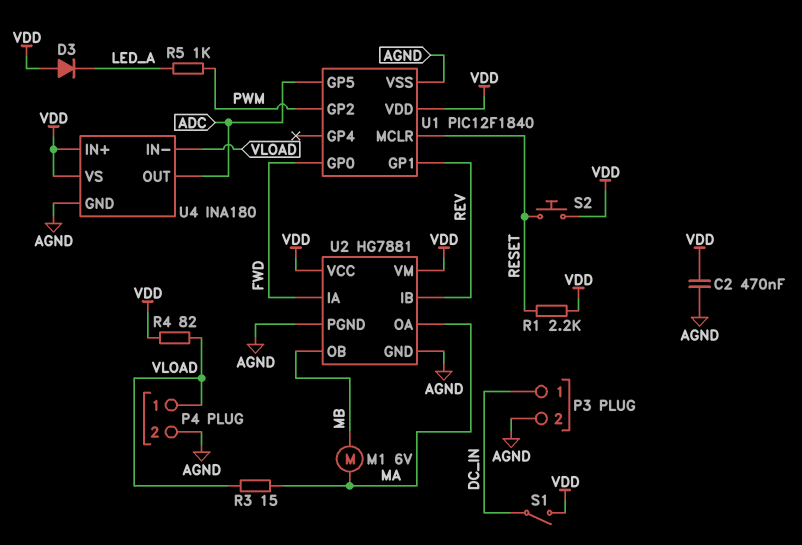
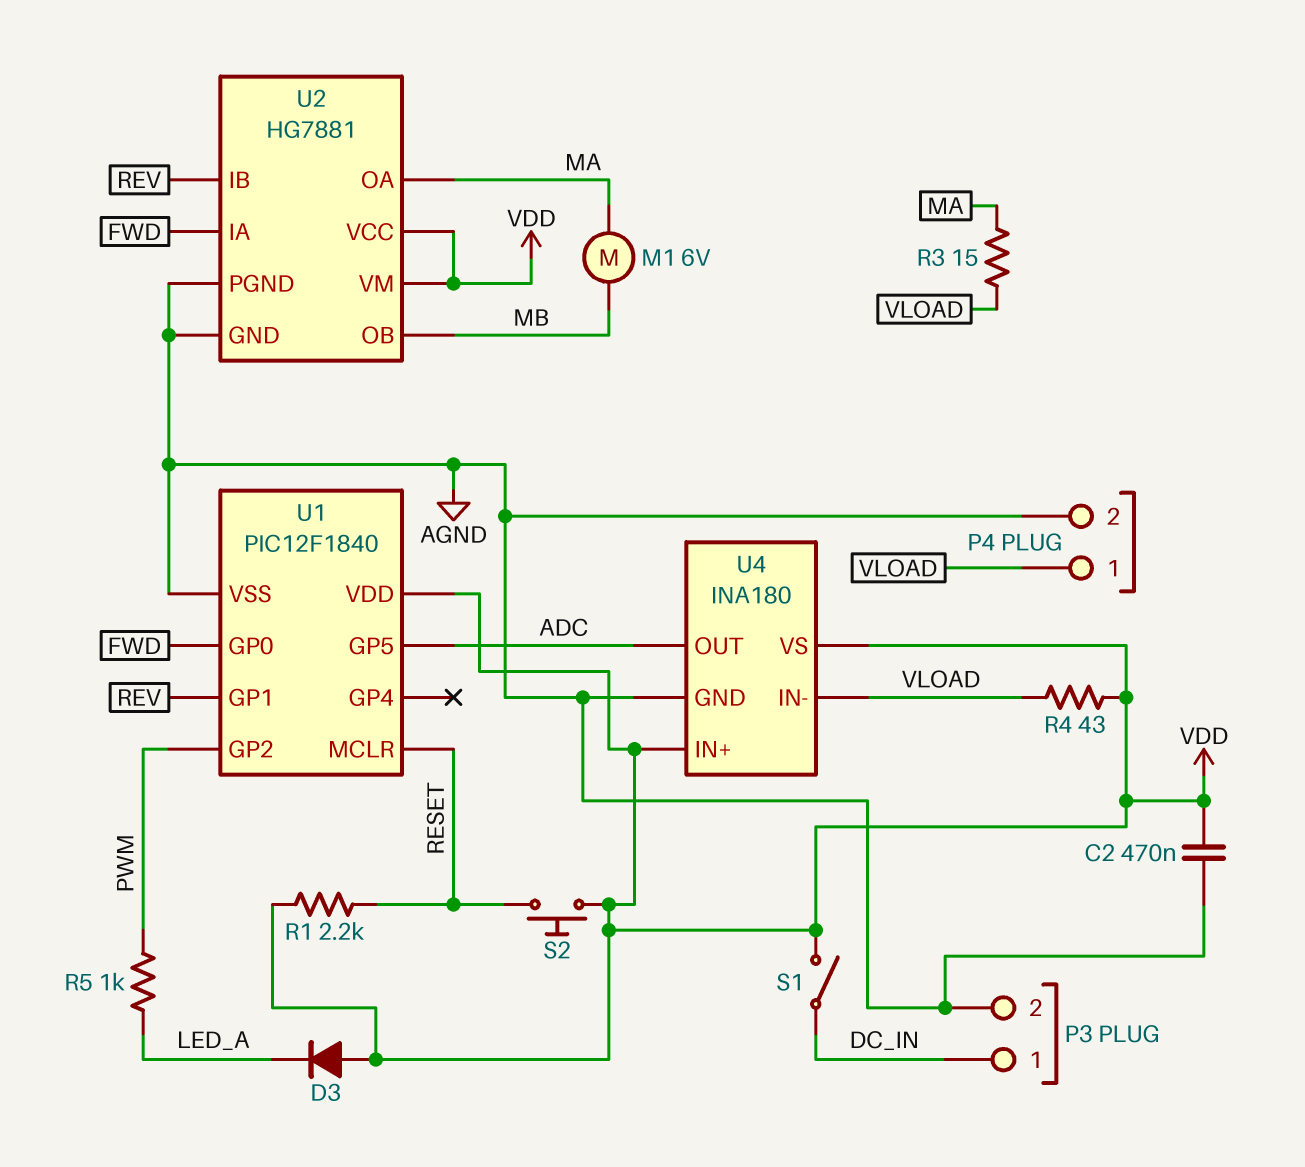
R4: 82 (VDD, VLOAD) -> 43 (VDD, VLOAD)

